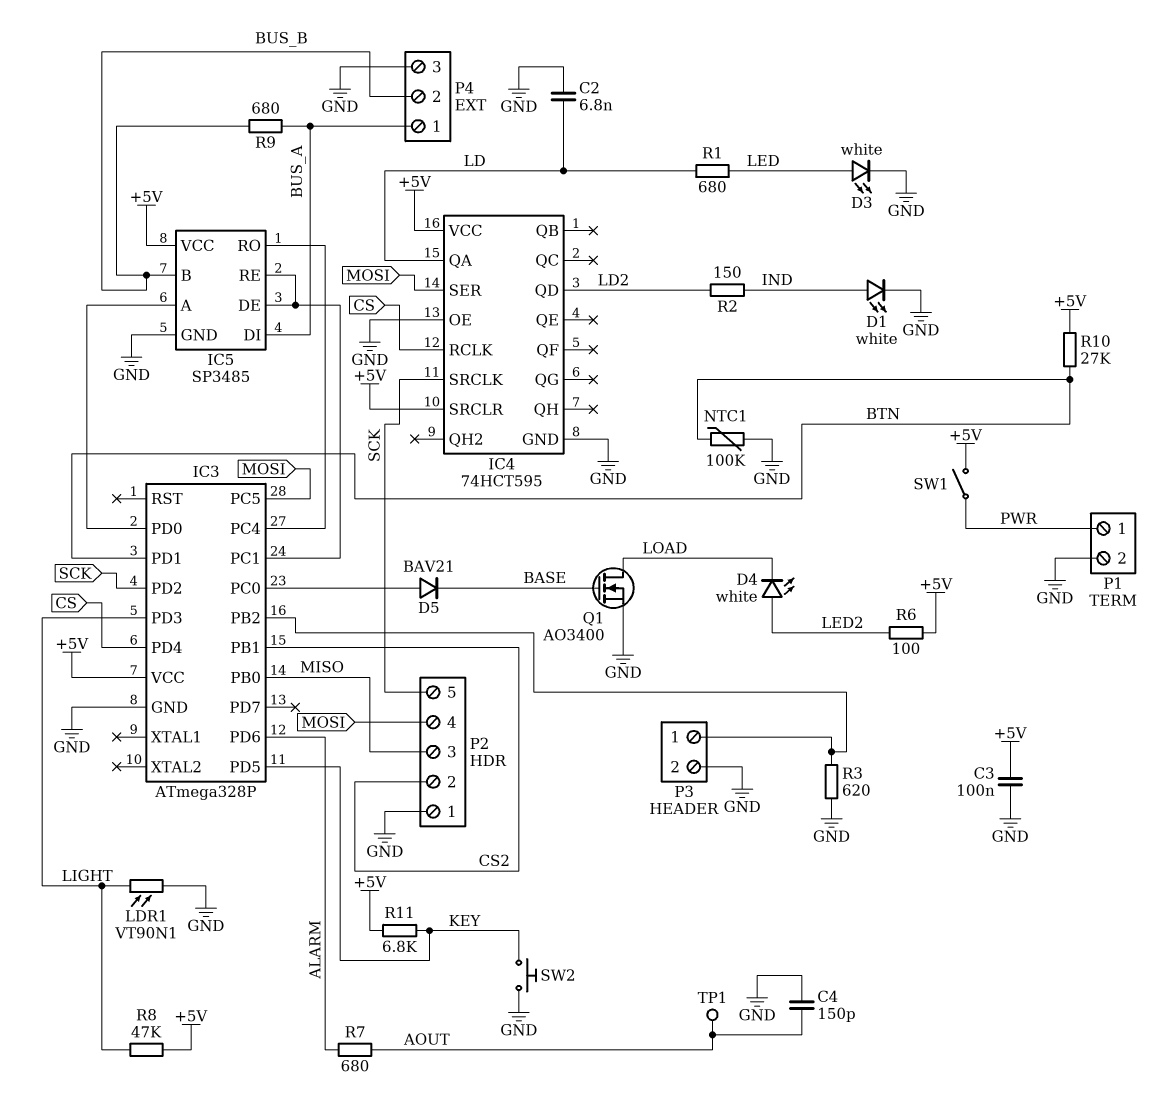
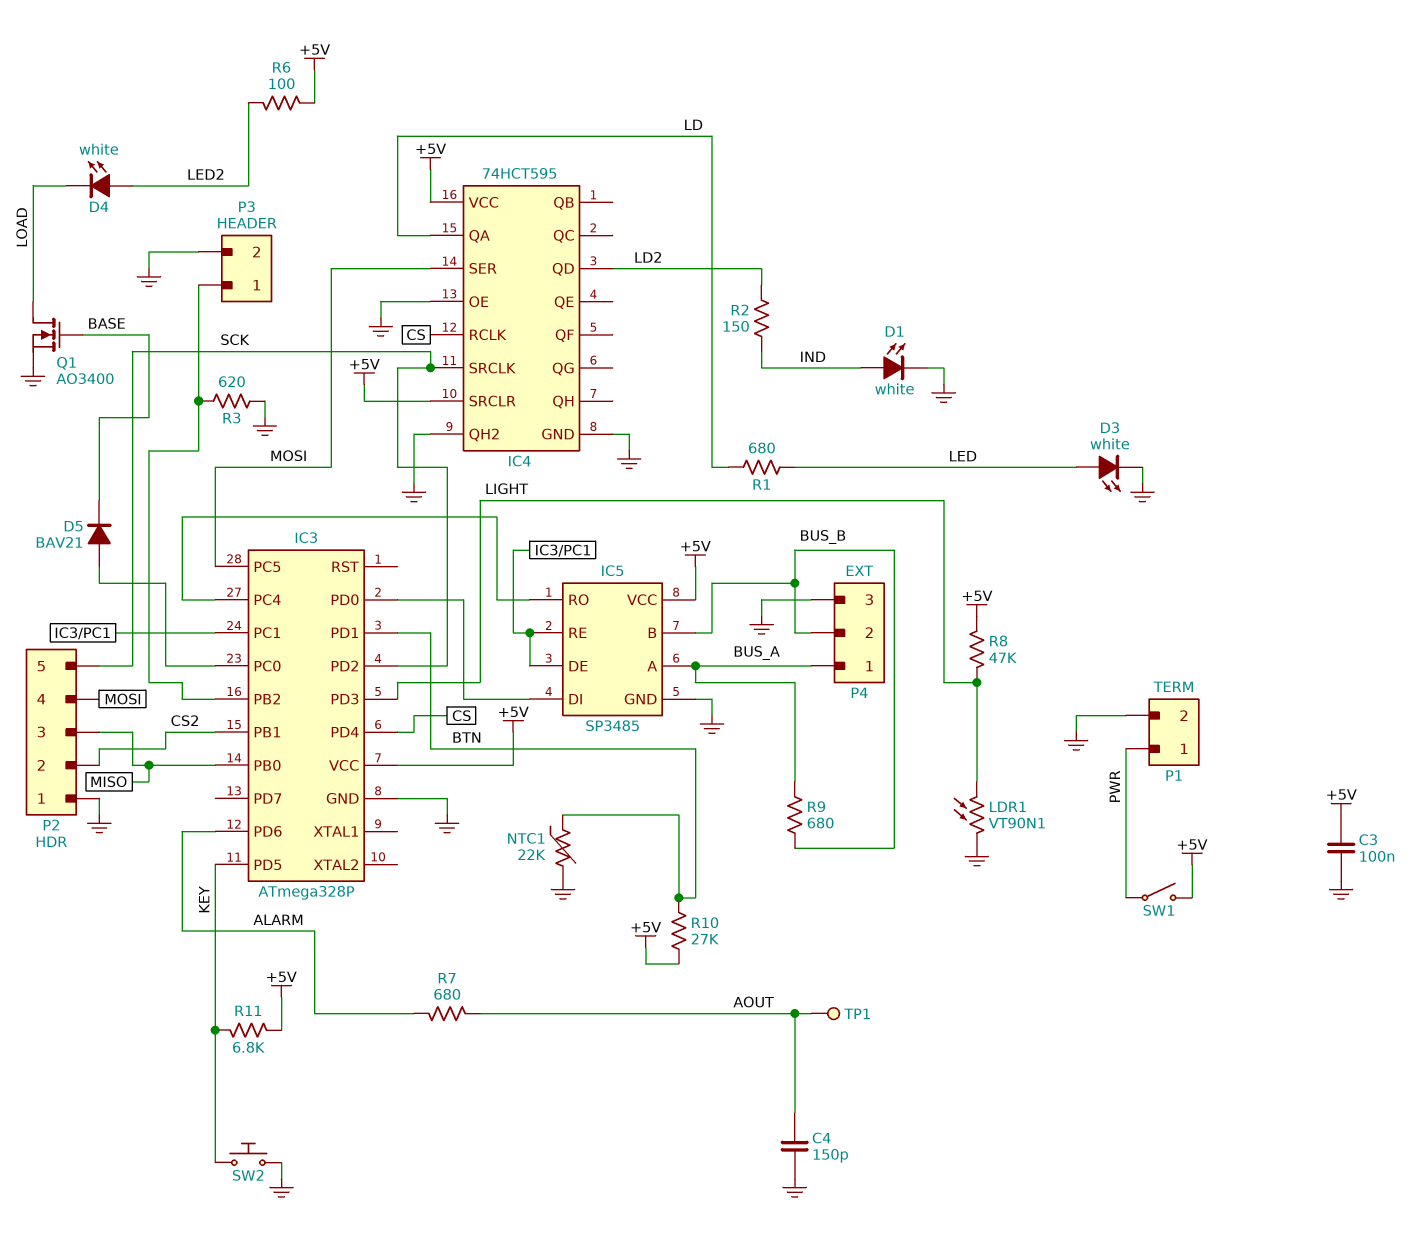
C2: 6.8nF (GND, LD) -> none
IC4 pin QH2: none -> GND
IC5 pin A: IC3/PD0 -> BUS_A
IC5 pin DI: BUS_A -> IC3/PD0
NTC1: 100k (BTN, GND) -> 22k (BTN, GND)

